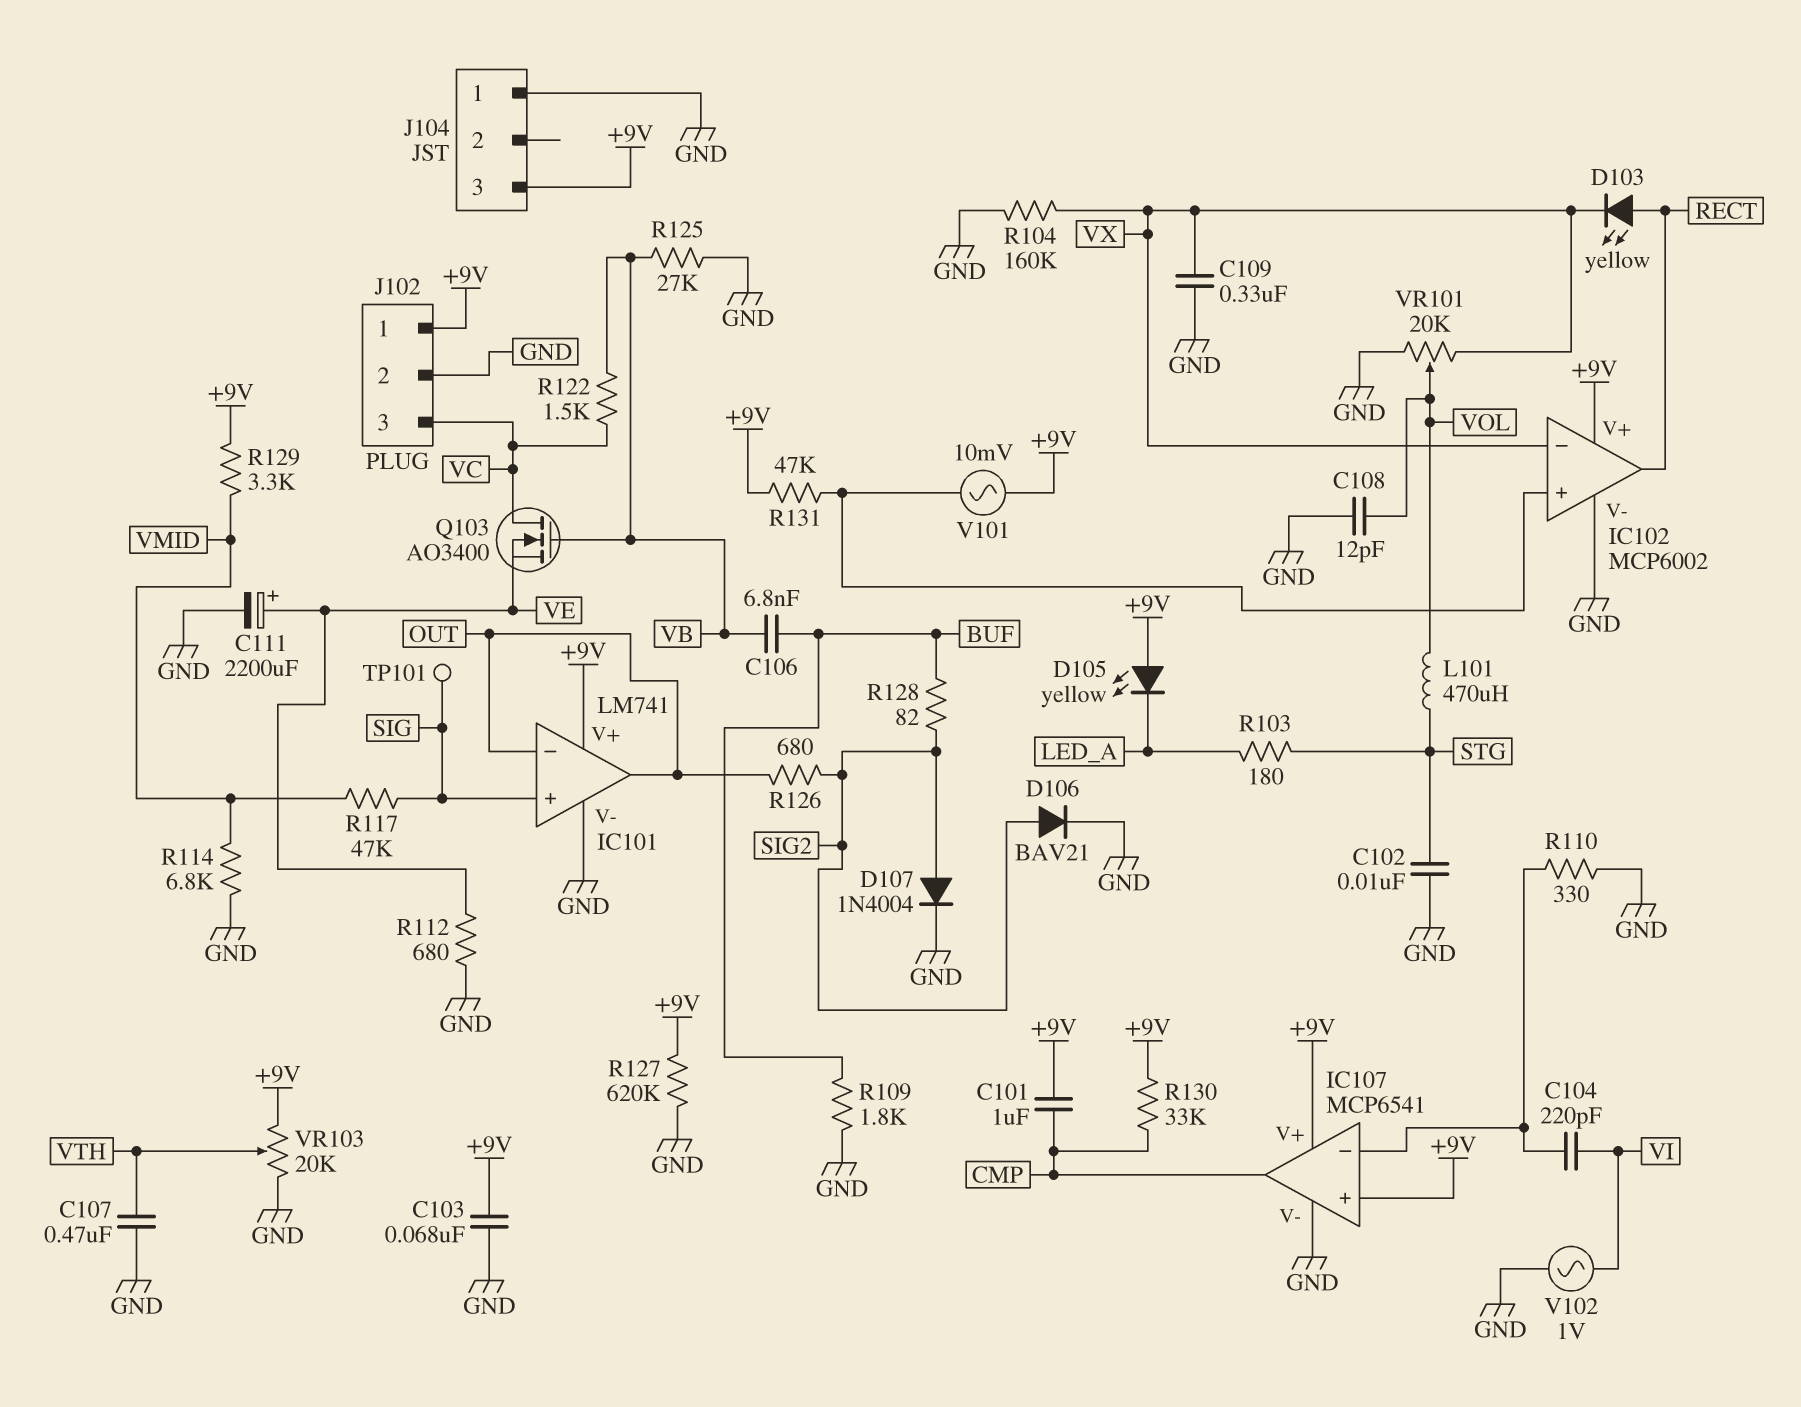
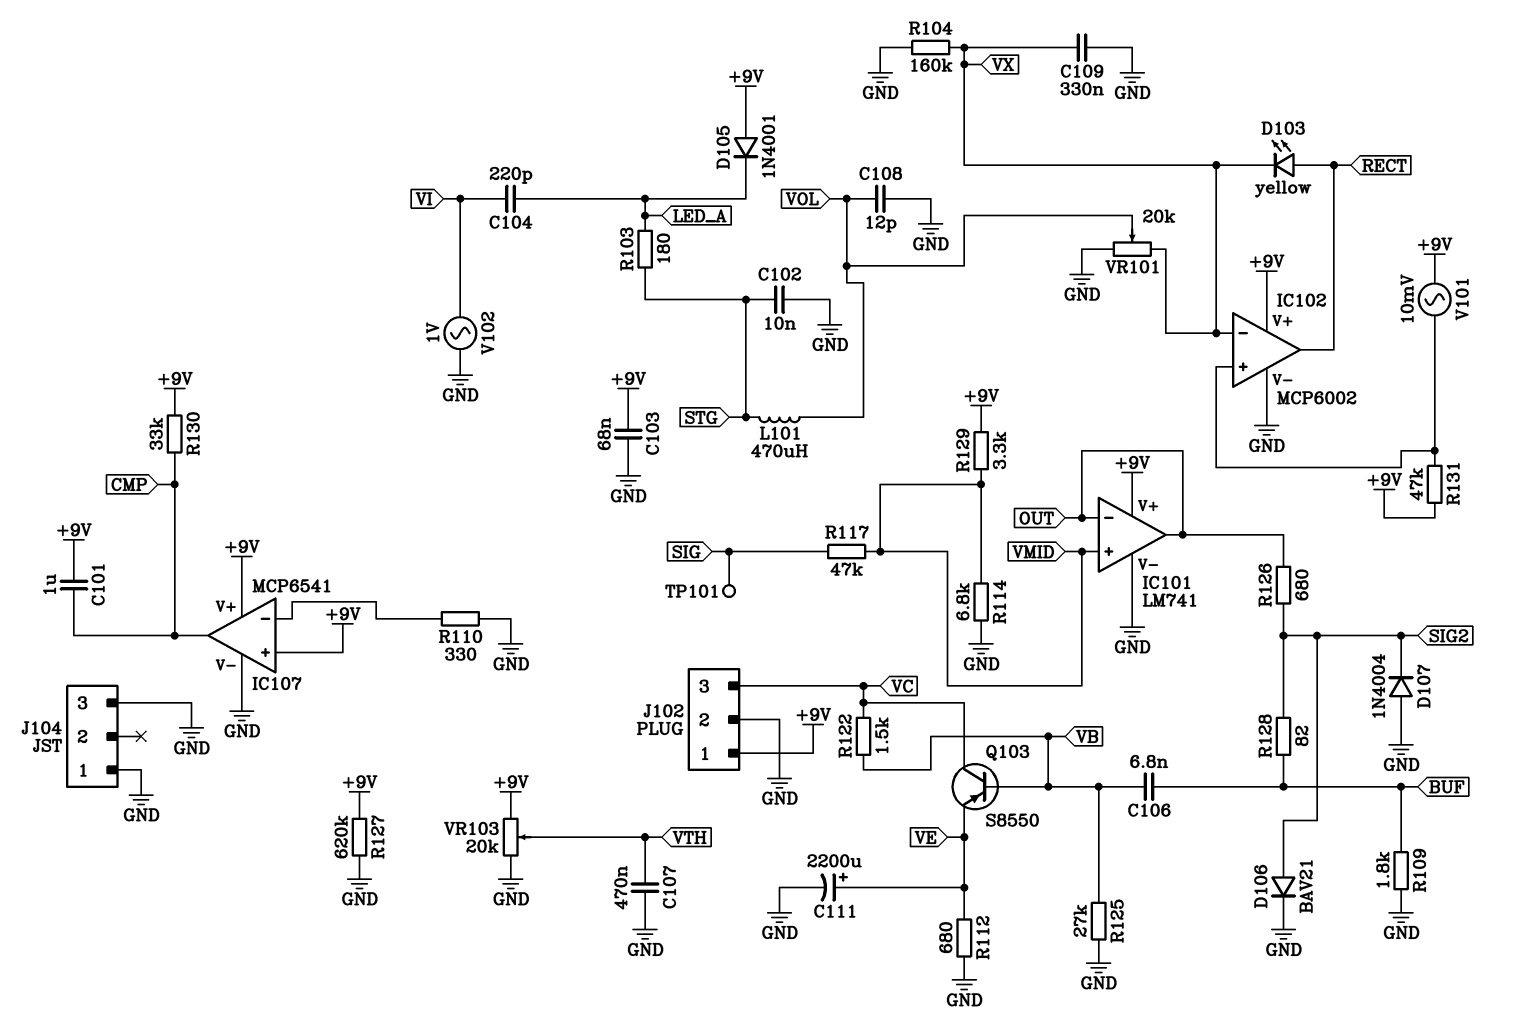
C104: 220pF (IC107/in-, VI) -> 220pF (LED_A, VI)
D105: LED yellow (A +9V, K LED_A) -> diode 1N4001 (A +9V, K LED_A)
D107: diode 1N4004 (A SIG2, K GND) -> diode 1N4004 (A GND, K SIG2)
IC101 pin in+: SIG -> VMID
J104 pin 3: +9V -> GND
Q103: NMOS AO3400 (G VB, D VC, S VE) -> PNP S8550 (B VB, C VC, E VE)

